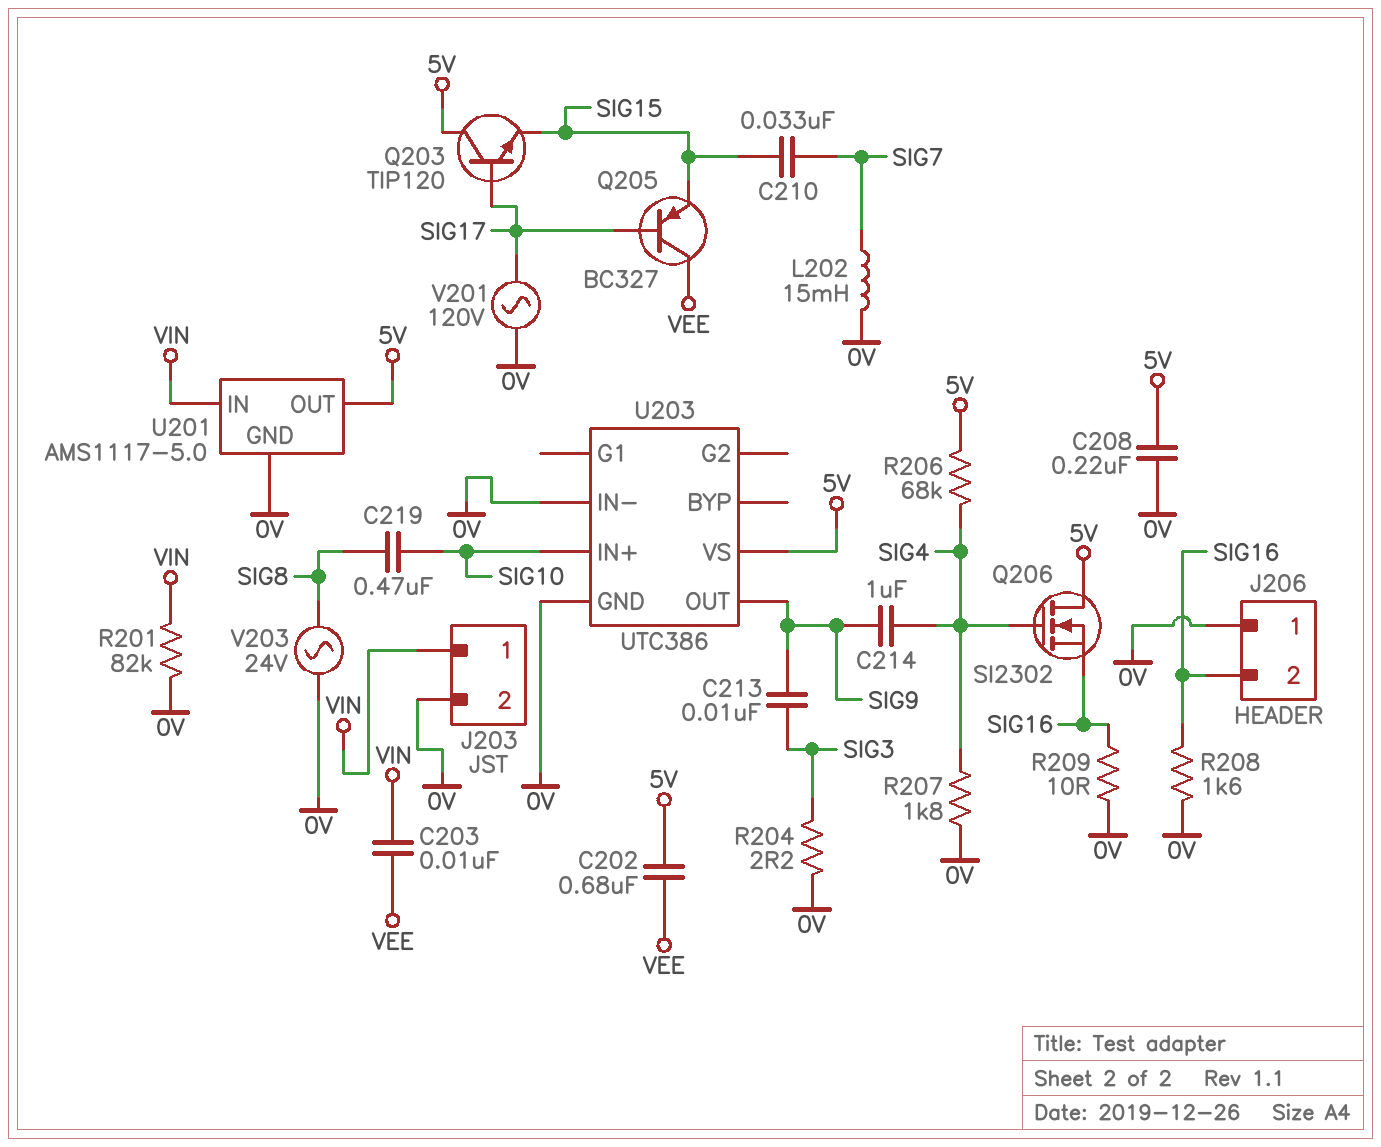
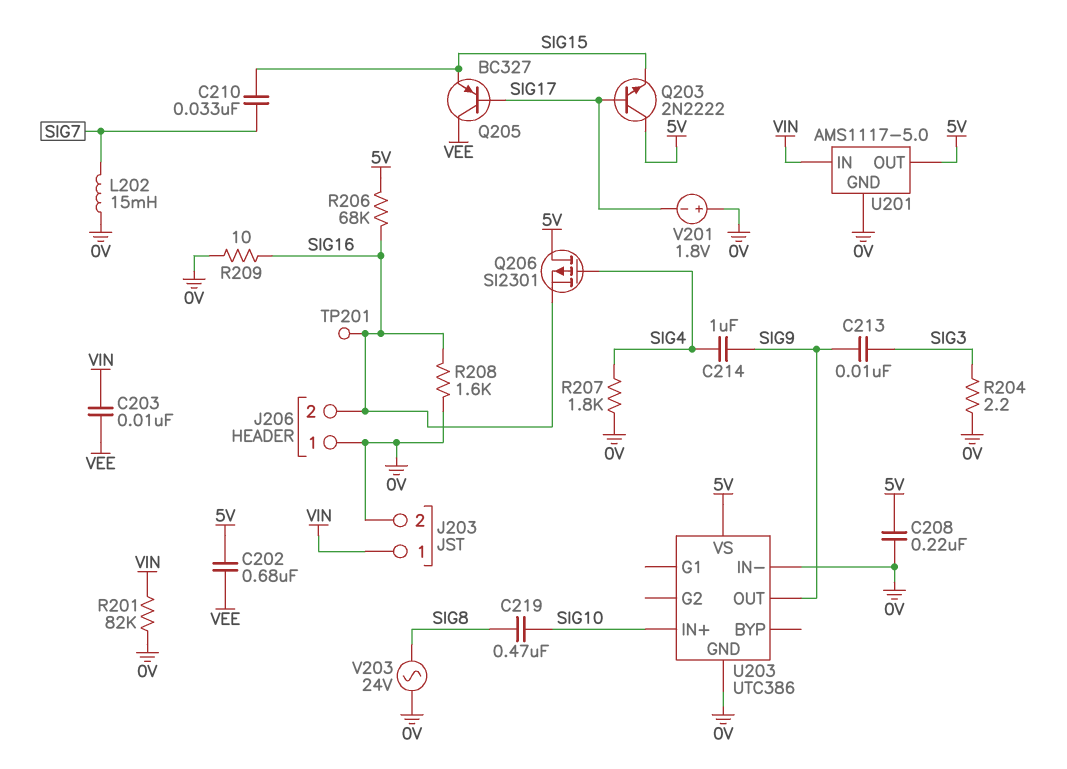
Q203: NPN TIP120 (B SIG17, C 5V, E SIG15) -> NPN 2N2222 (B SIG17, C 5V, E SIG15)
Q206: NMOS SI2302 (G SIG4, D 5V, S SIG16) -> PMOS SI2301 (G SIG4, D 5V, S SIG16)
R206: 68k (5V, SIG4) -> 68k (5V, SIG16)
TP201: none -> test point (SIG16)
V201: AC 120V (0V, SIG17) -> 1.8V (plus 0V, minus SIG17)

